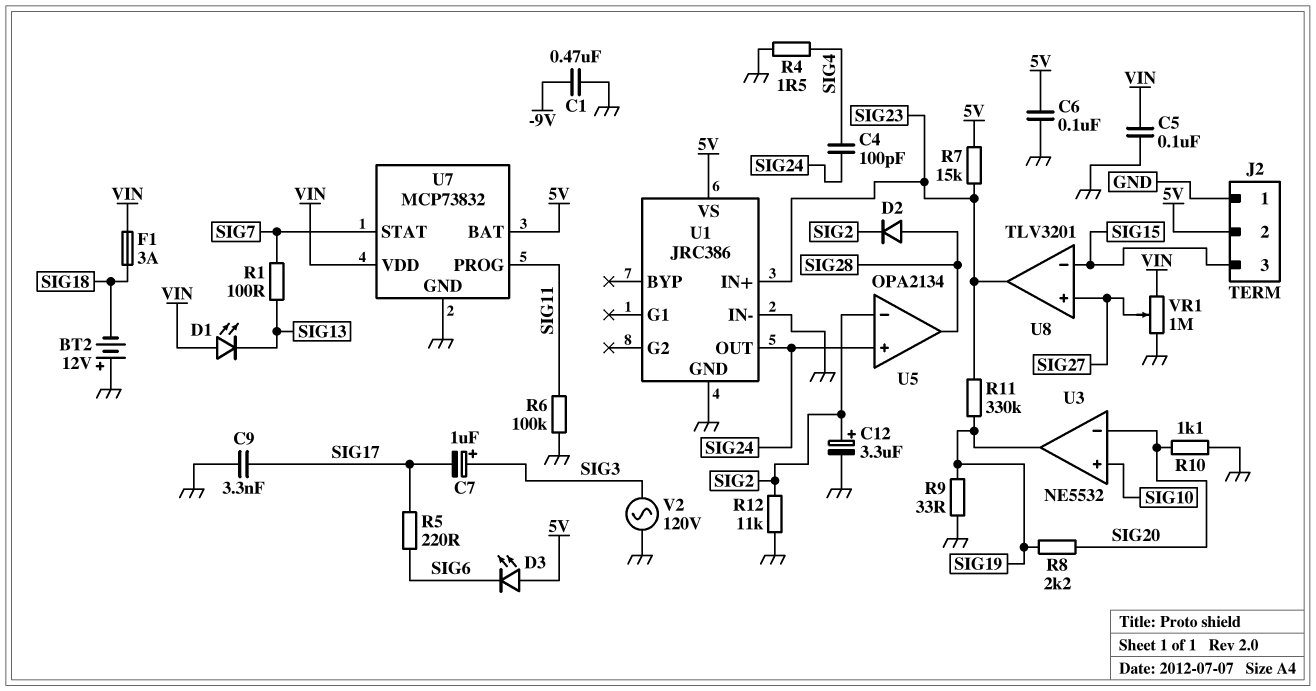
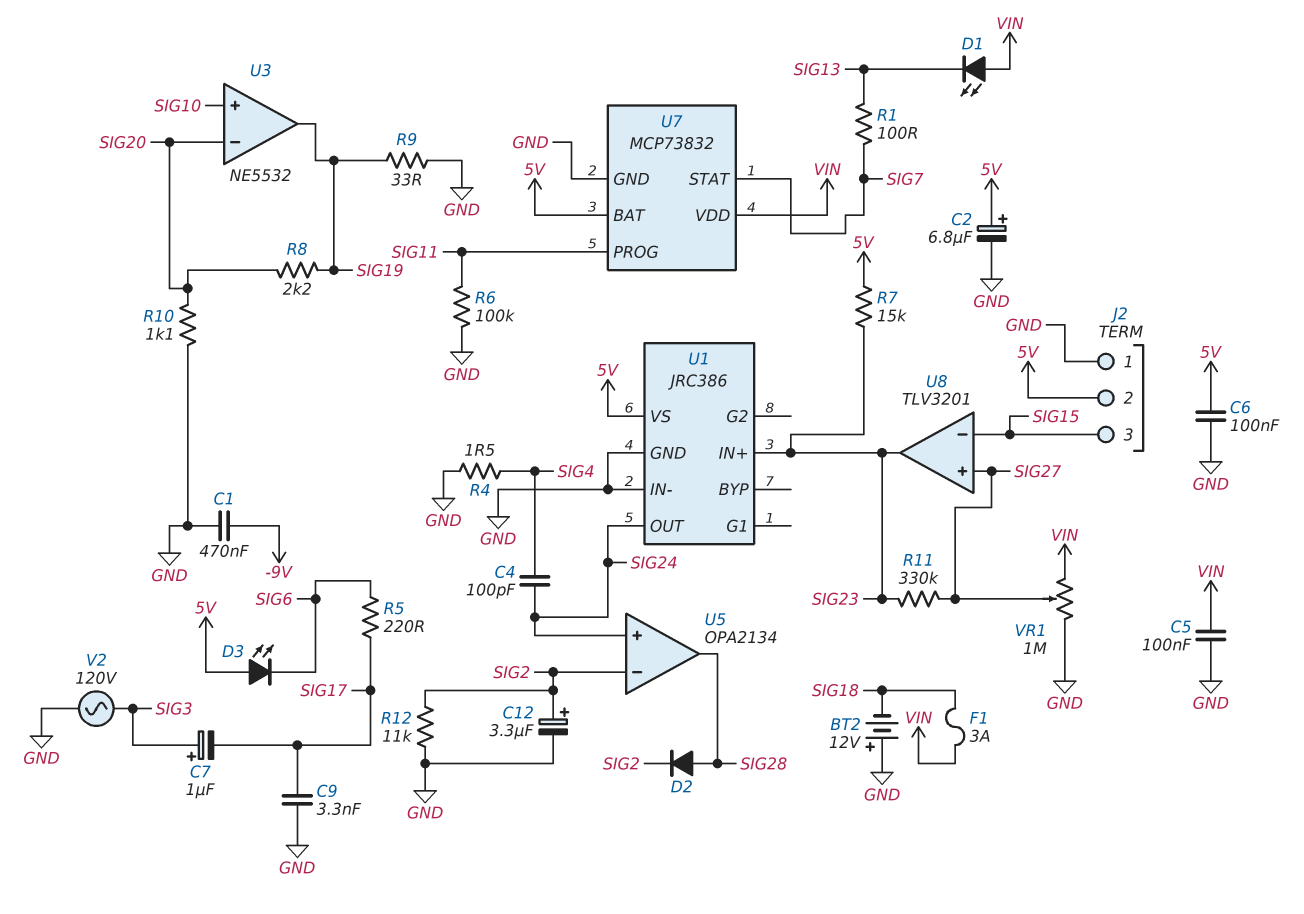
C2: none -> 6.8uF (plus 5V, minus GND)
R11: 330k (SIG19, SIG23) -> 330k (SIG23, SIG27)

